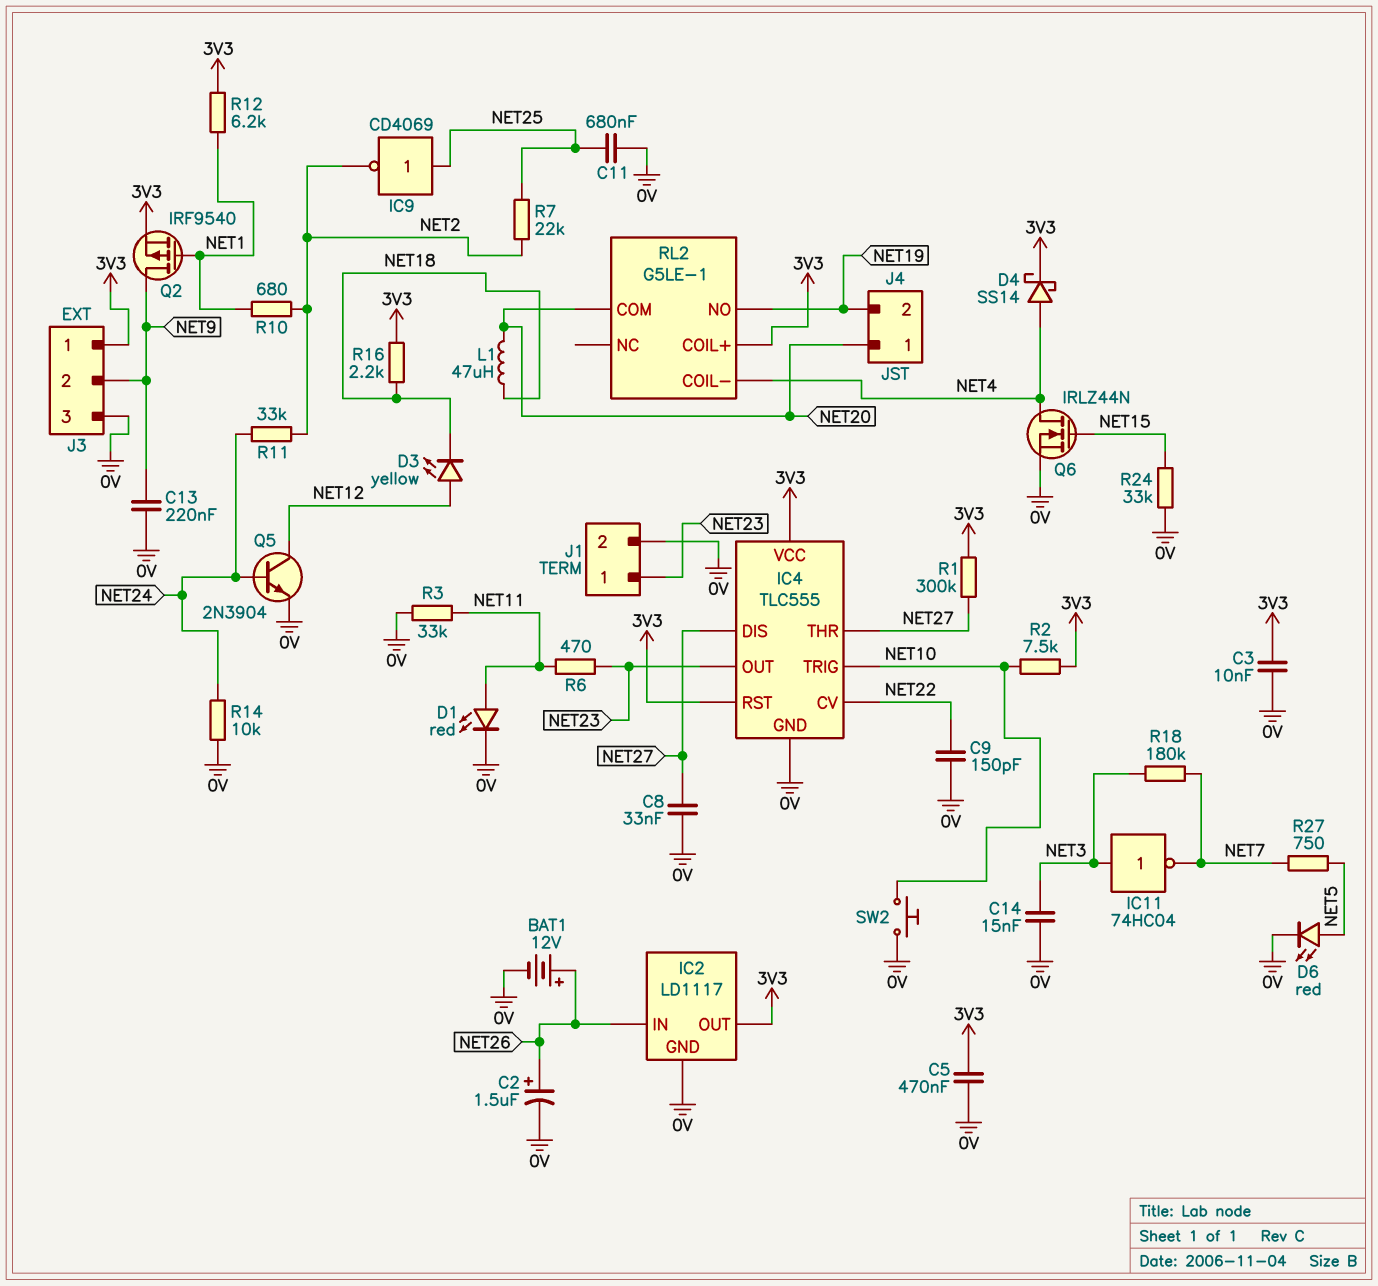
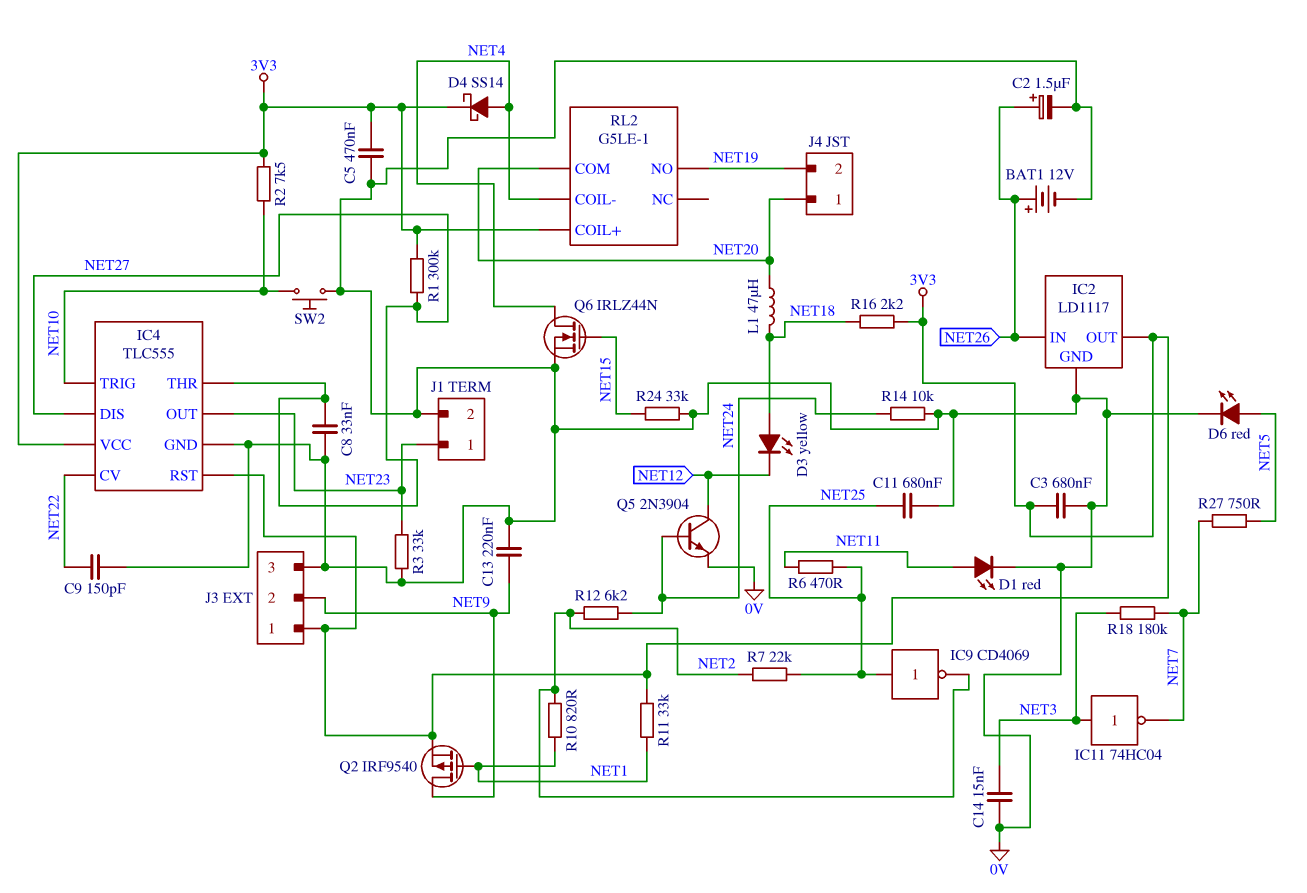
C3: 10nF (0V, 3V3) -> 680nF (0V, 3V3)
D3: LED yellow (A NET12, K NET18) -> LED yellow (A NET18, K NET12)
R3: 33k (0V, NET11) -> 33k (0V, NET23)
R6: 470 (NET11, NET23) -> 470 (NET11, NET25)
R10: 680 (NET1, NET2) -> 820 (NET1, NET2)
R11: 33k (NET2, NET24) -> 33k (3V3, NET1)
R12: 6.2k (3V3, NET1) -> 6.2k (NET2, NET24)

